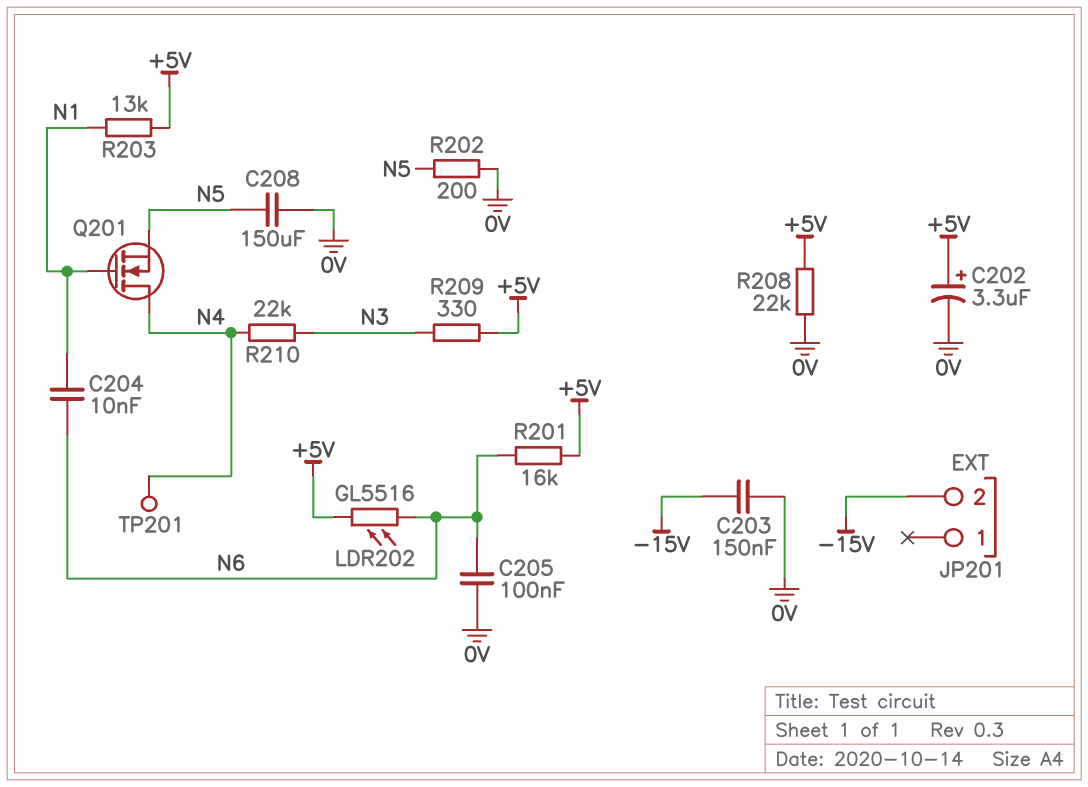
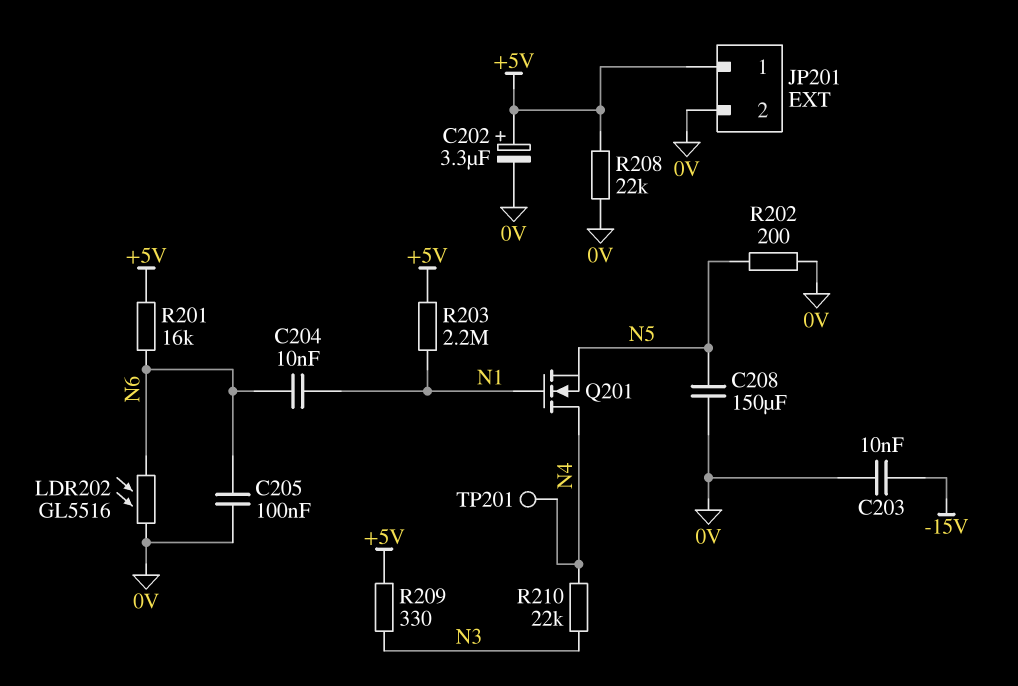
C203: 150nF (-15V, 0V) -> 10nF (-15V, 0V)
JP201 pin 1: none -> +5V
JP201 pin 2: -15V -> 0V
LDR202: GL5516 (+5V, N6) -> GL5516 (0V, N6)
R203: 13k (+5V, N1) -> 2.2M (+5V, N1)

